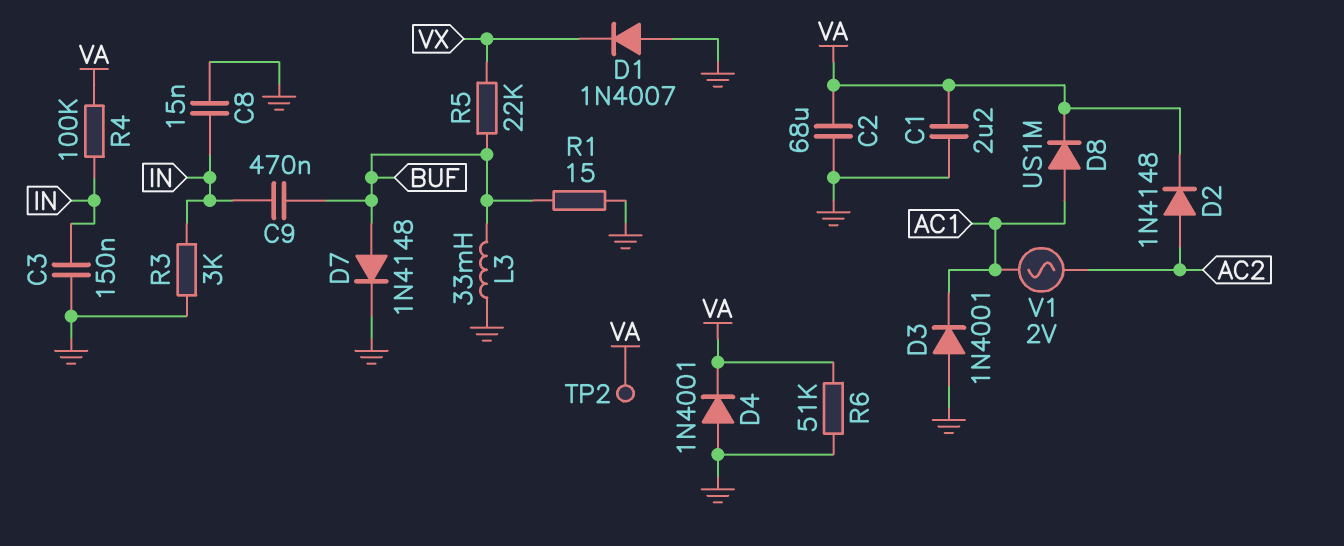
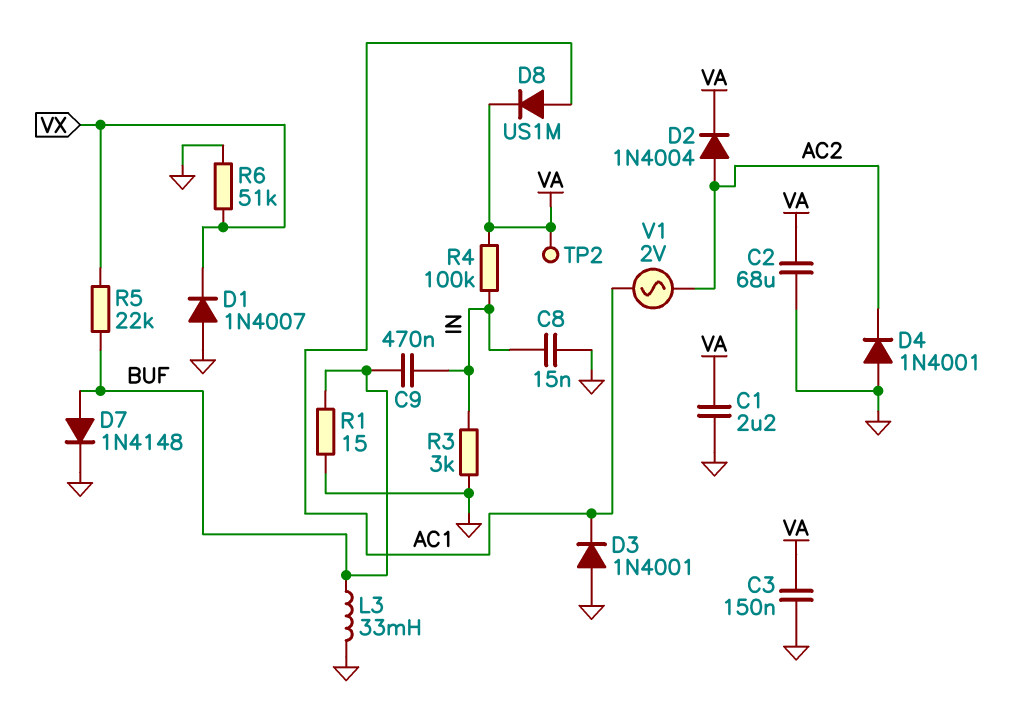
C3: 150nF (GND, IN) -> 150nF (GND, VA)
D2: diode 1N4148 (A AC2, K VA) -> diode 1N4004 (A AC2, K VA)
D4: diode 1N4001 (A GND, K VA) -> diode 1N4001 (A GND, K AC2)
R6: 51k (GND, VA) -> 51k (GND, VX)

